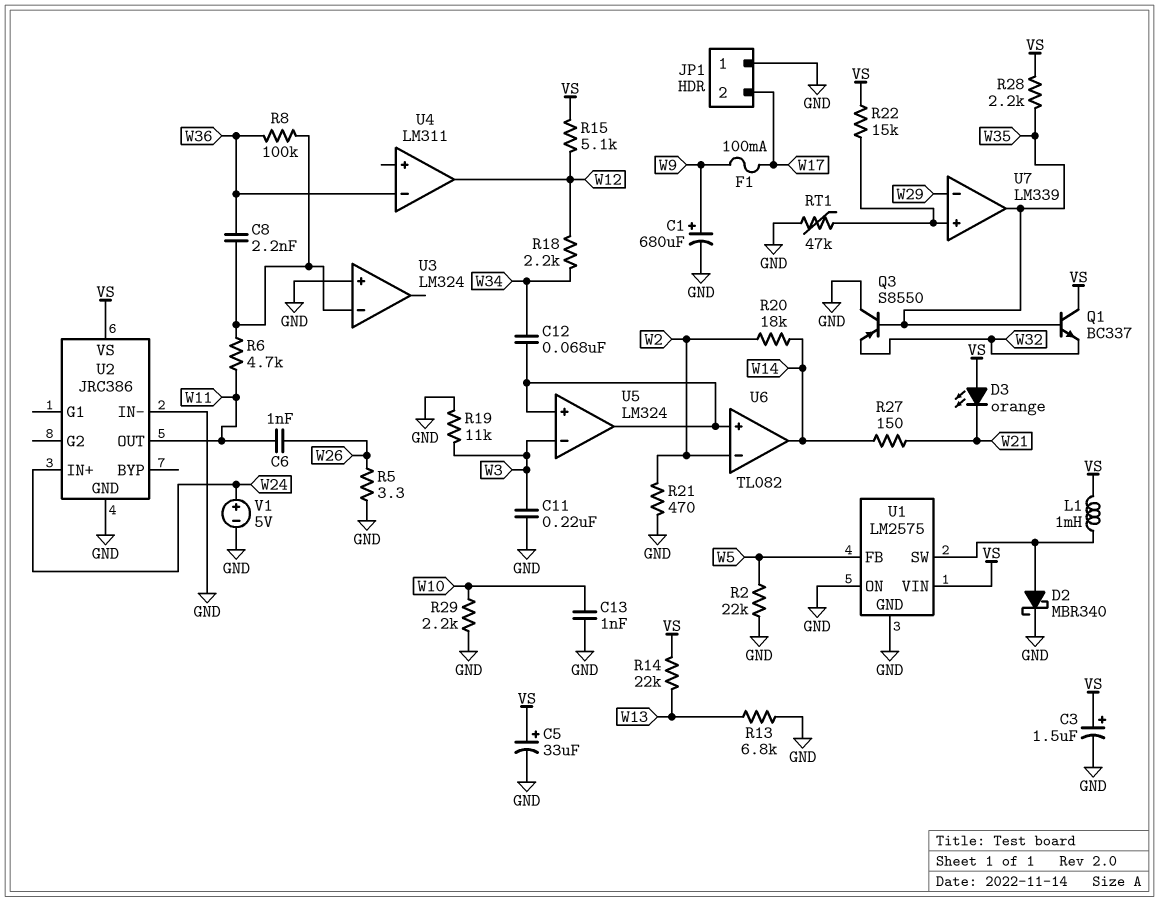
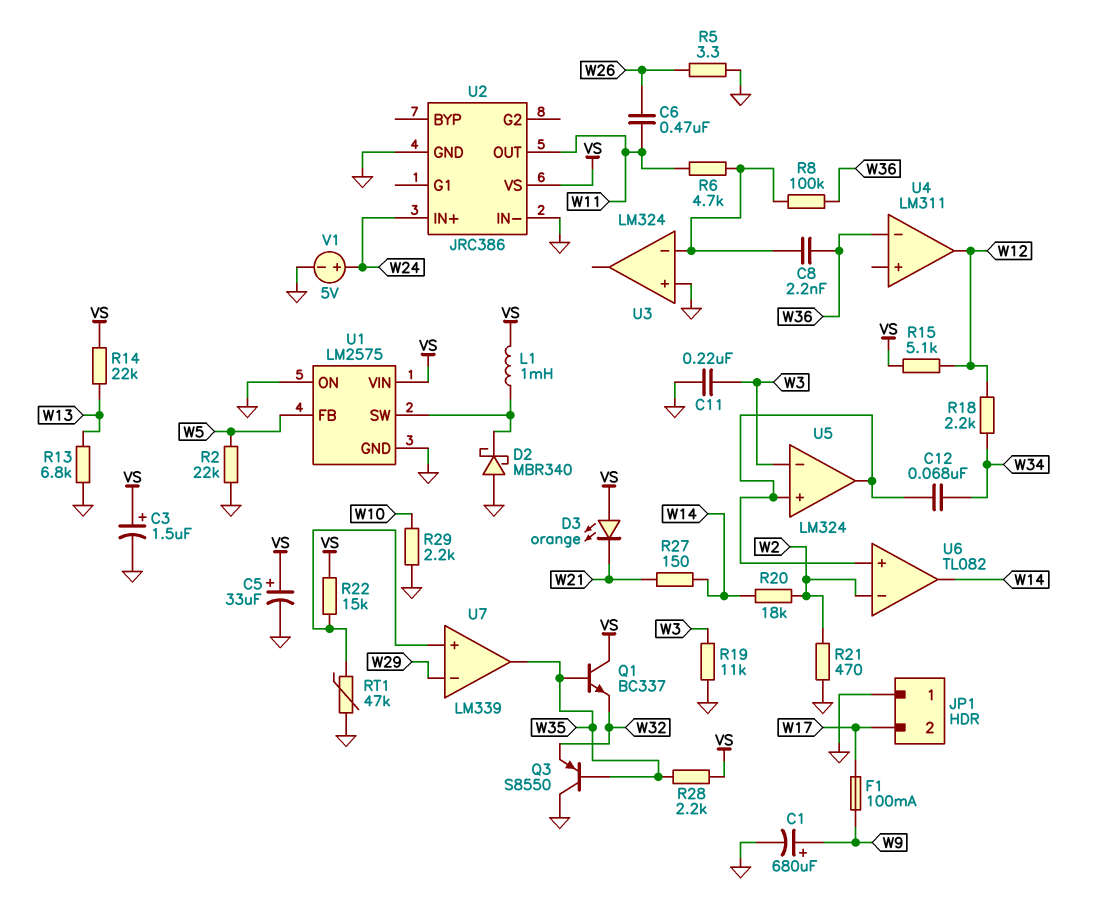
C6: 1nF (W11, W26) -> 470nF (W11, W26)
C13: 1nF (GND, W10) -> none
D2: schottky MBR340 (A U1/SW, K GND) -> schottky MBR340 (A GND, K U1/SW)

